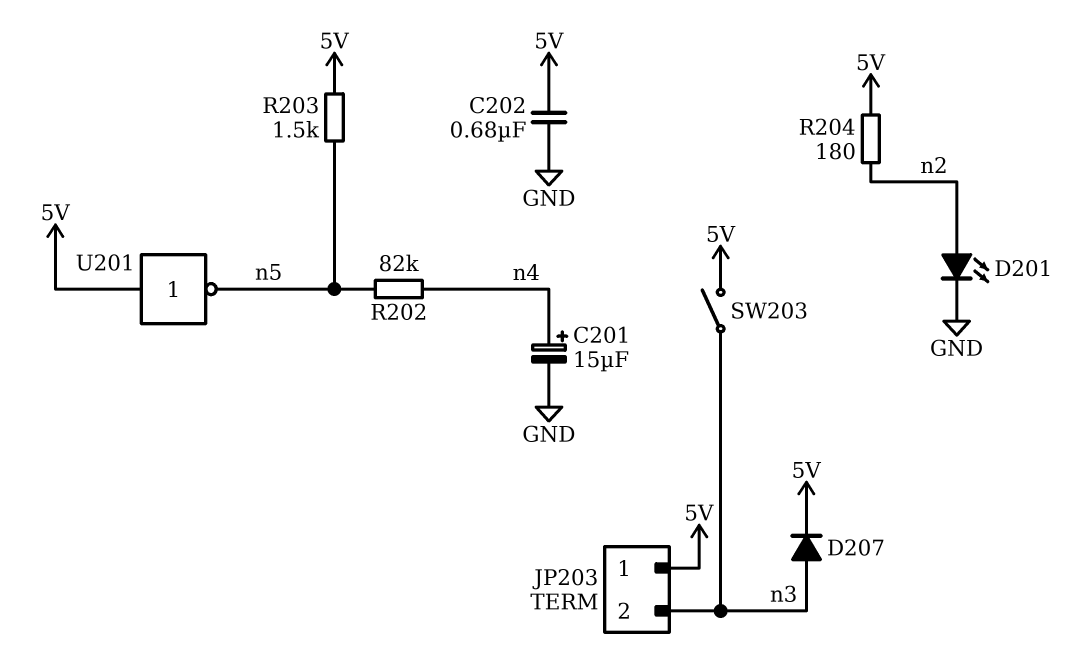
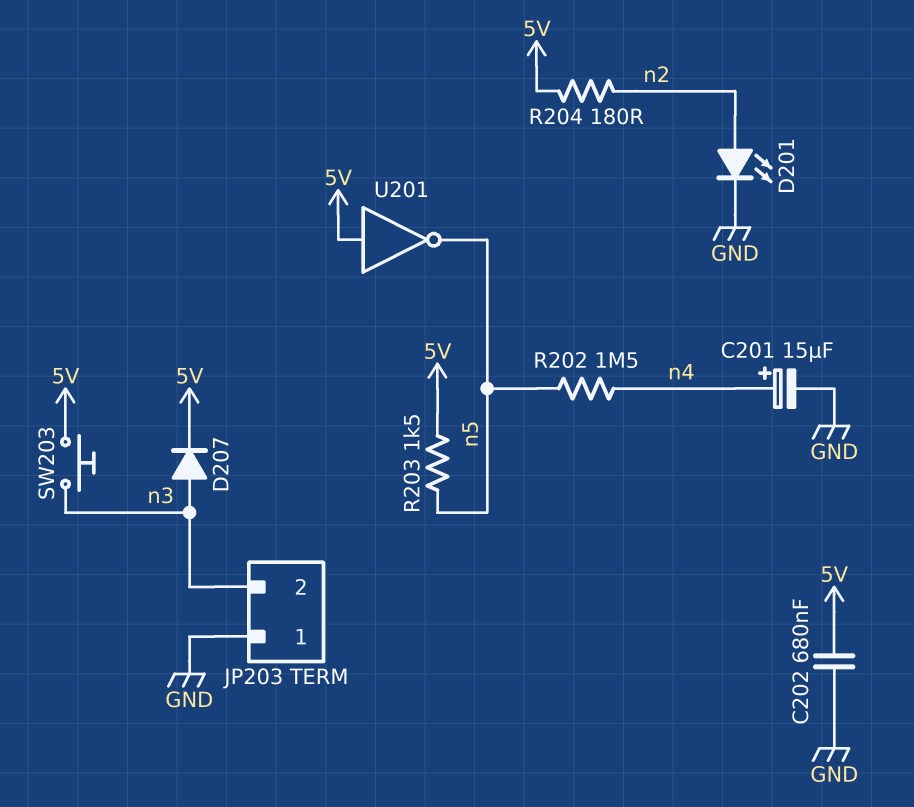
JP203 pin 1: 5V -> GND
R202: 82k (n4, n5) -> 1.5M (n4, n5)
SW203: switch (5V, n3) -> button (5V, n3)

